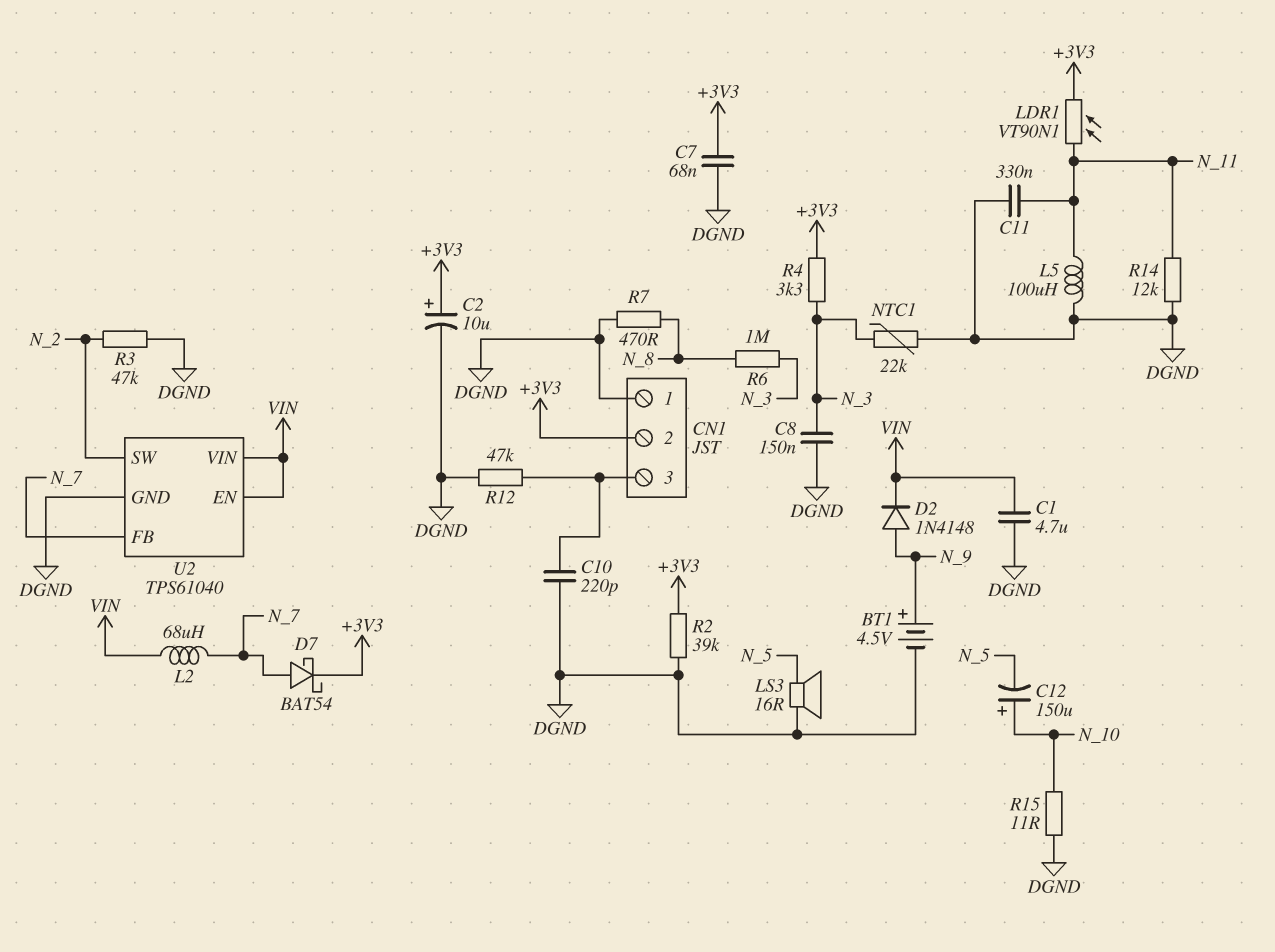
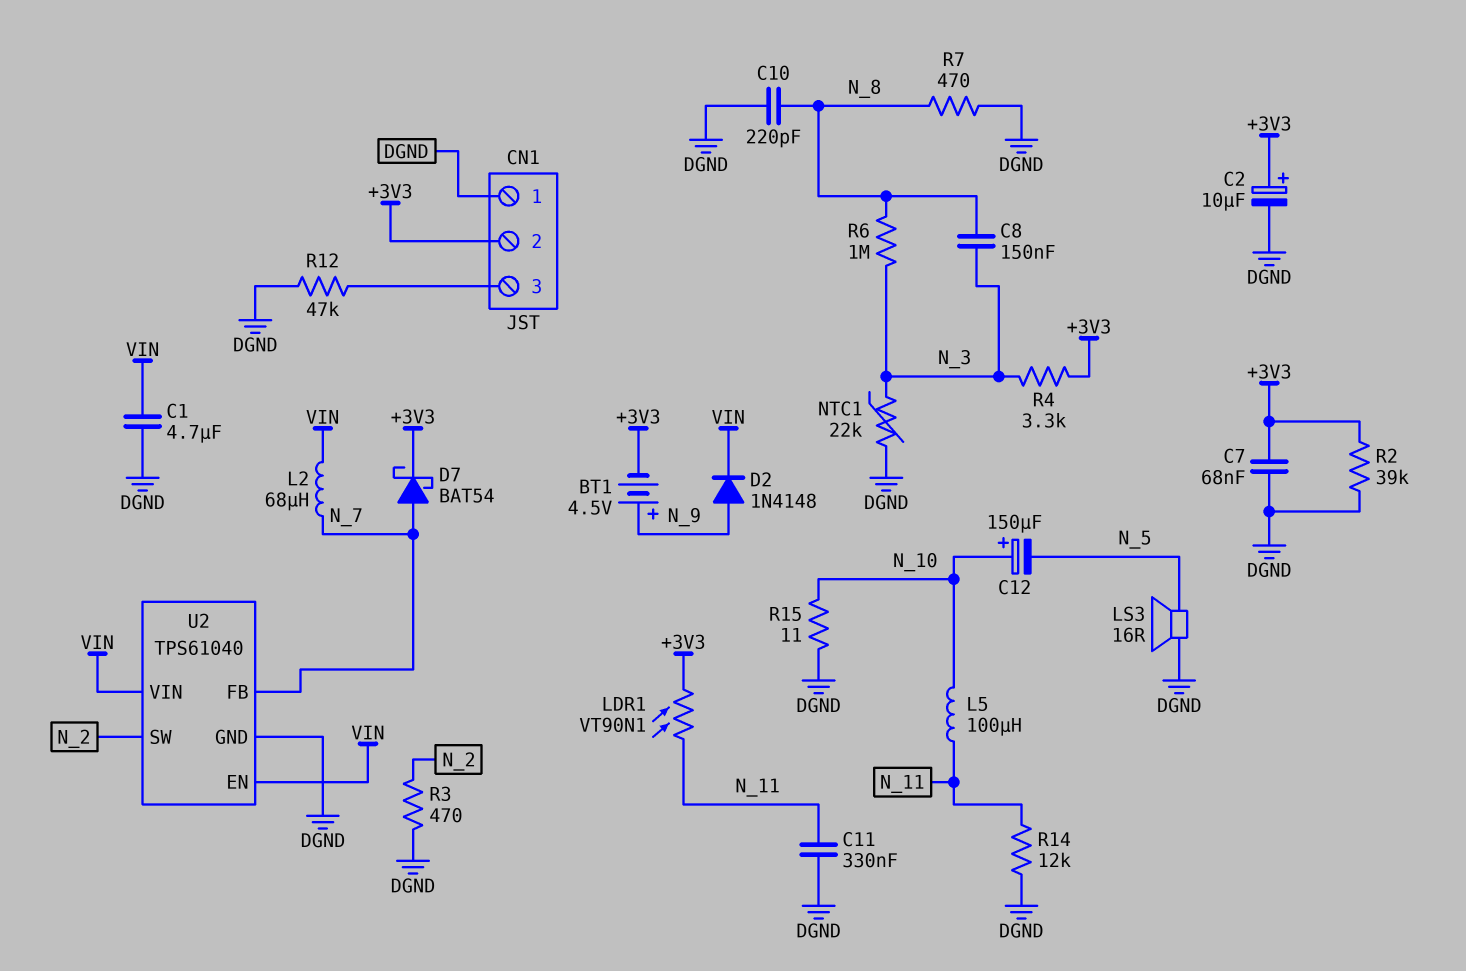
BT1: 4.5V (plus N_9, minus DGND) -> 4.5V (plus N_9, minus +3V3)
C8: 150nF (DGND, N_3) -> 150nF (N_3, N_8)
C10: 220pF (CN1/3, DGND) -> 220pF (DGND, N_8)
L5: 100uH (DGND, N_11) -> 100uH (N_10, N_11)
R3: 47k (DGND, N_2) -> 470 (DGND, N_2)

